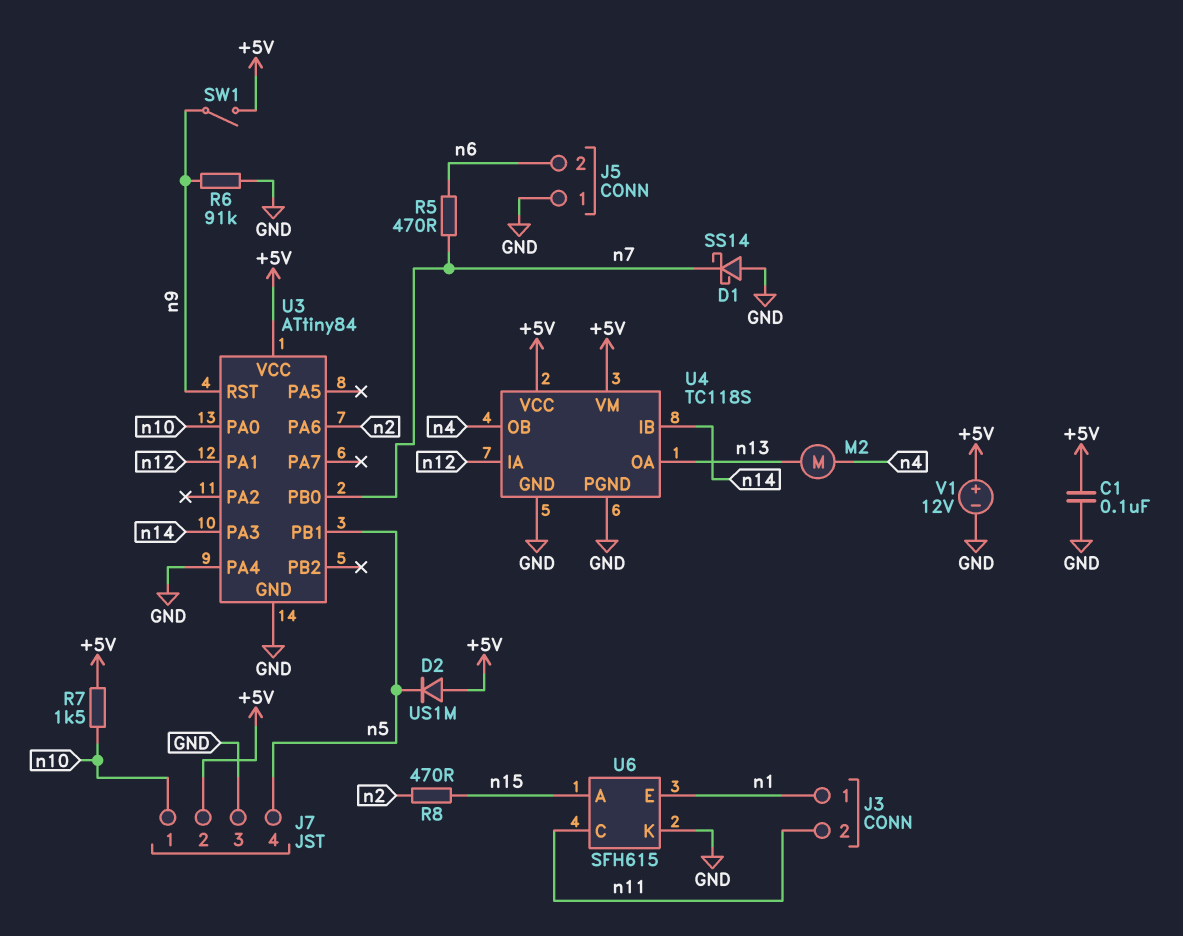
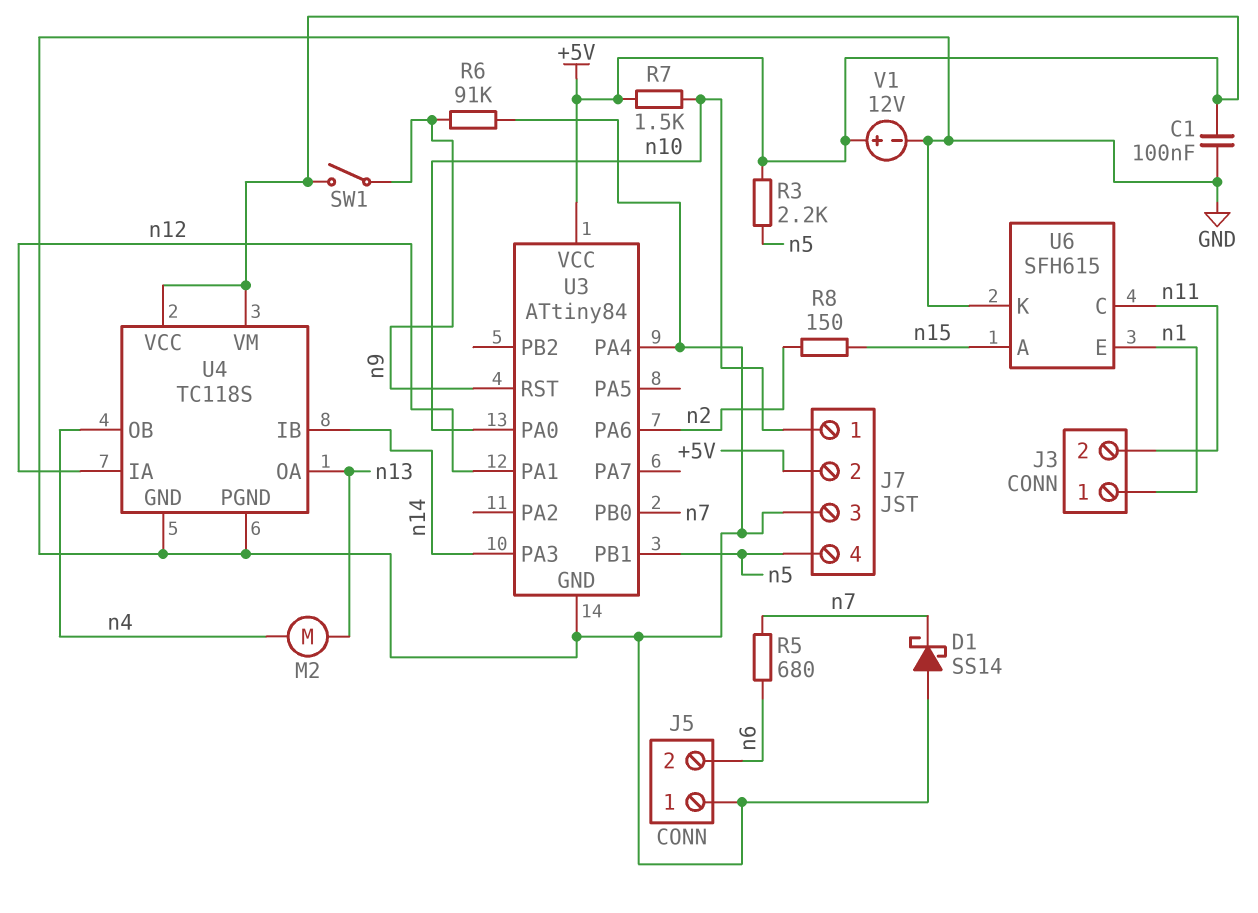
D2: diode US1M (A +5V, K n5) -> none
R3: none -> 2.2k (+5V, n5)
R5: 470 (n6, n7) -> 680 (n6, n7)
R8: 470 (n2, n15) -> 150 (n2, n15)

